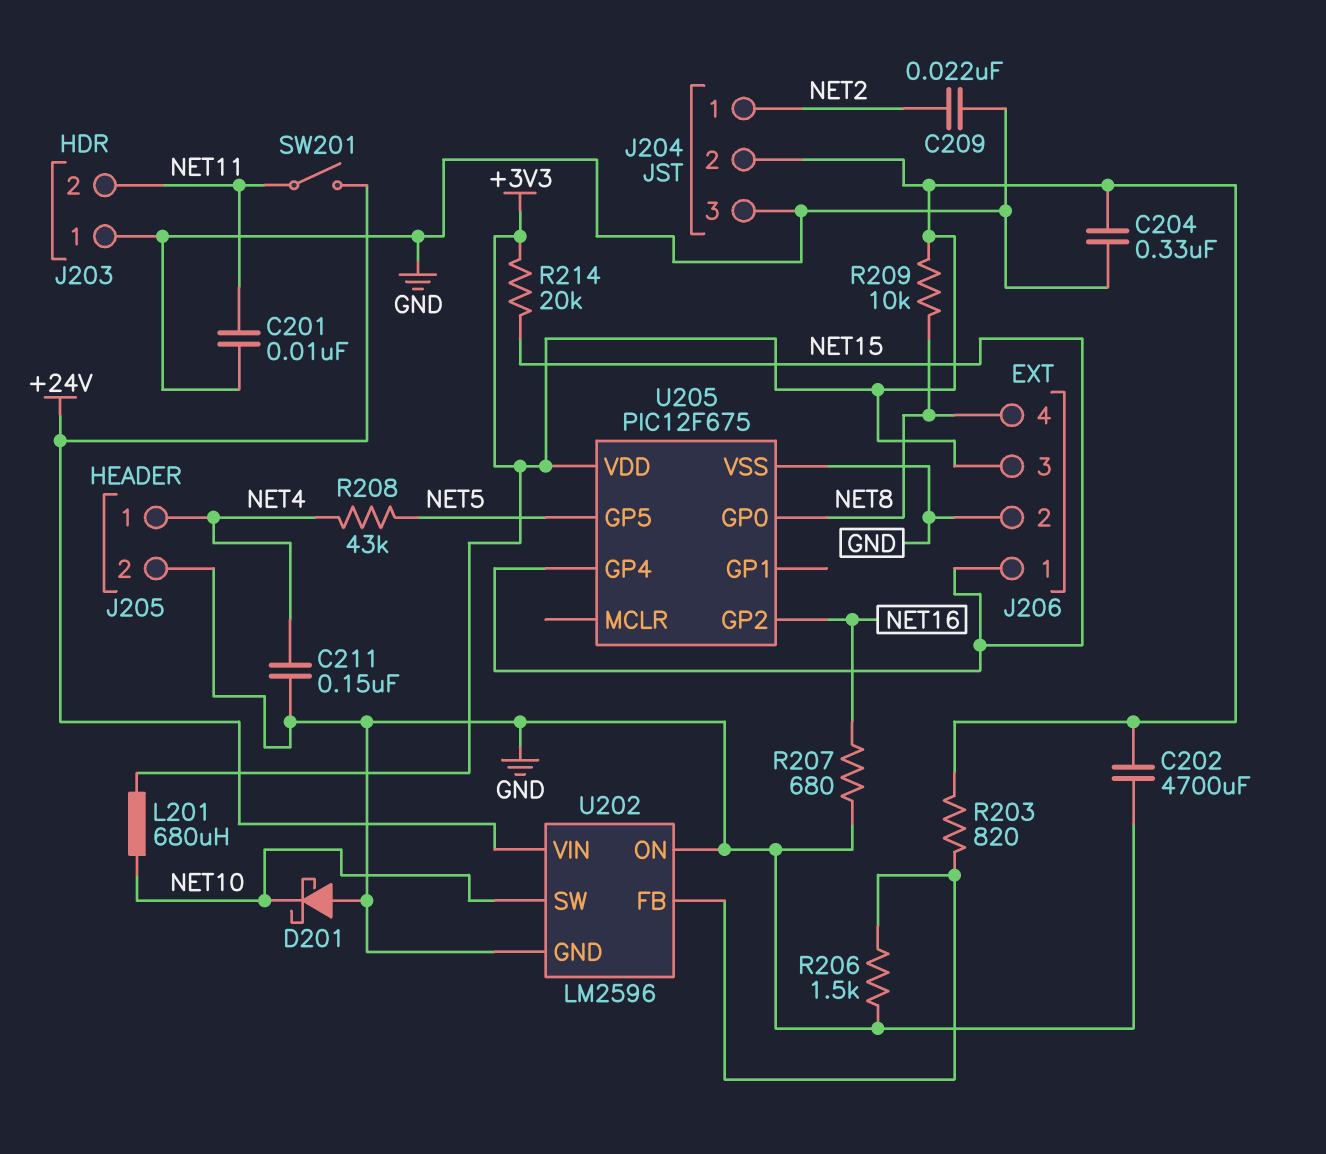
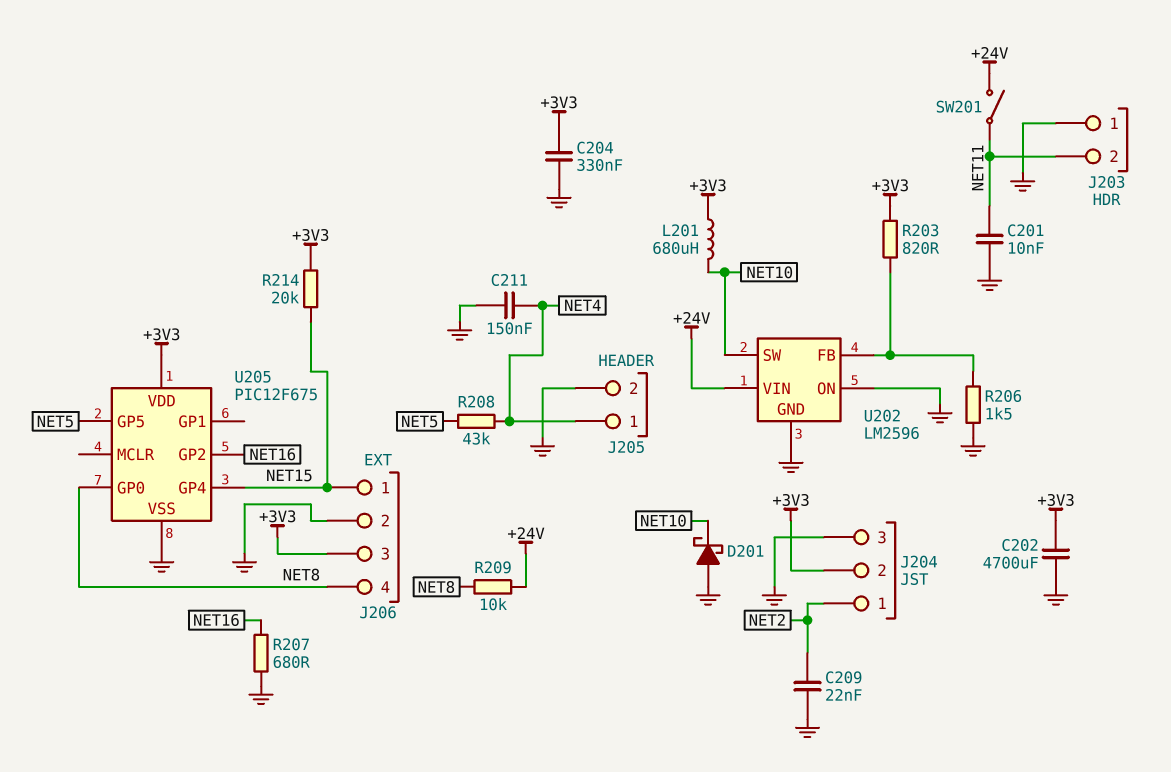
R209: 10k (+3V3, NET8) -> 10k (+24V, NET8)

